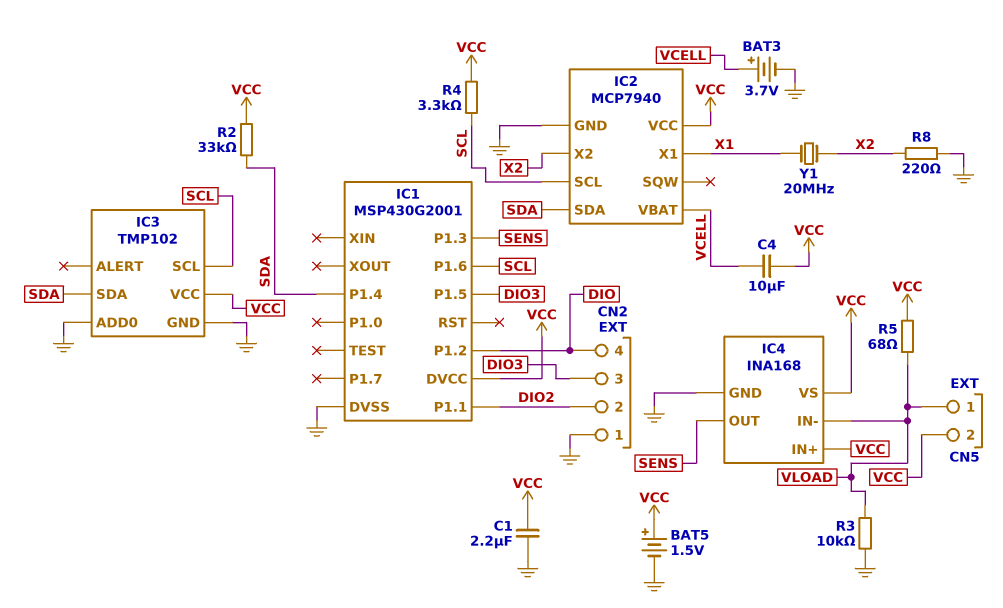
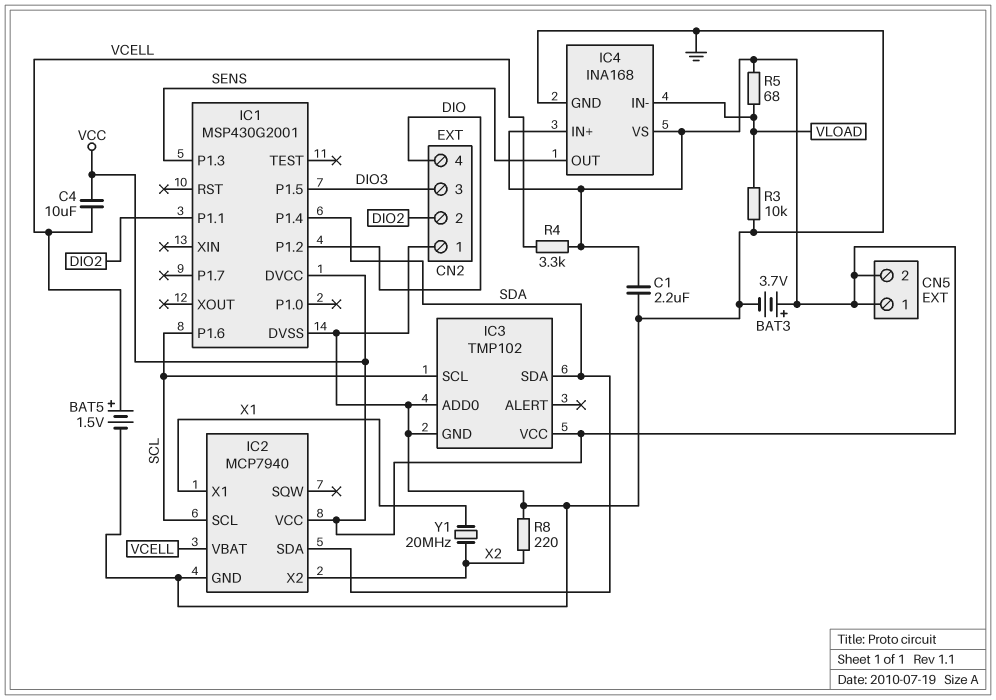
BAT3: 3.7V (plus VCELL, minus GND) -> 3.7V (plus VCC, minus GND)
BAT5: 1.5V (plus VCC, minus GND) -> 1.5V (plus VCELL, minus GND)
CN5 pin 1: VLOAD -> VCC
R2: 33k (SDA, VCC) -> none
R4: 3.3k (SCL, VCC) -> 3.3k (VCC, VCELL)

